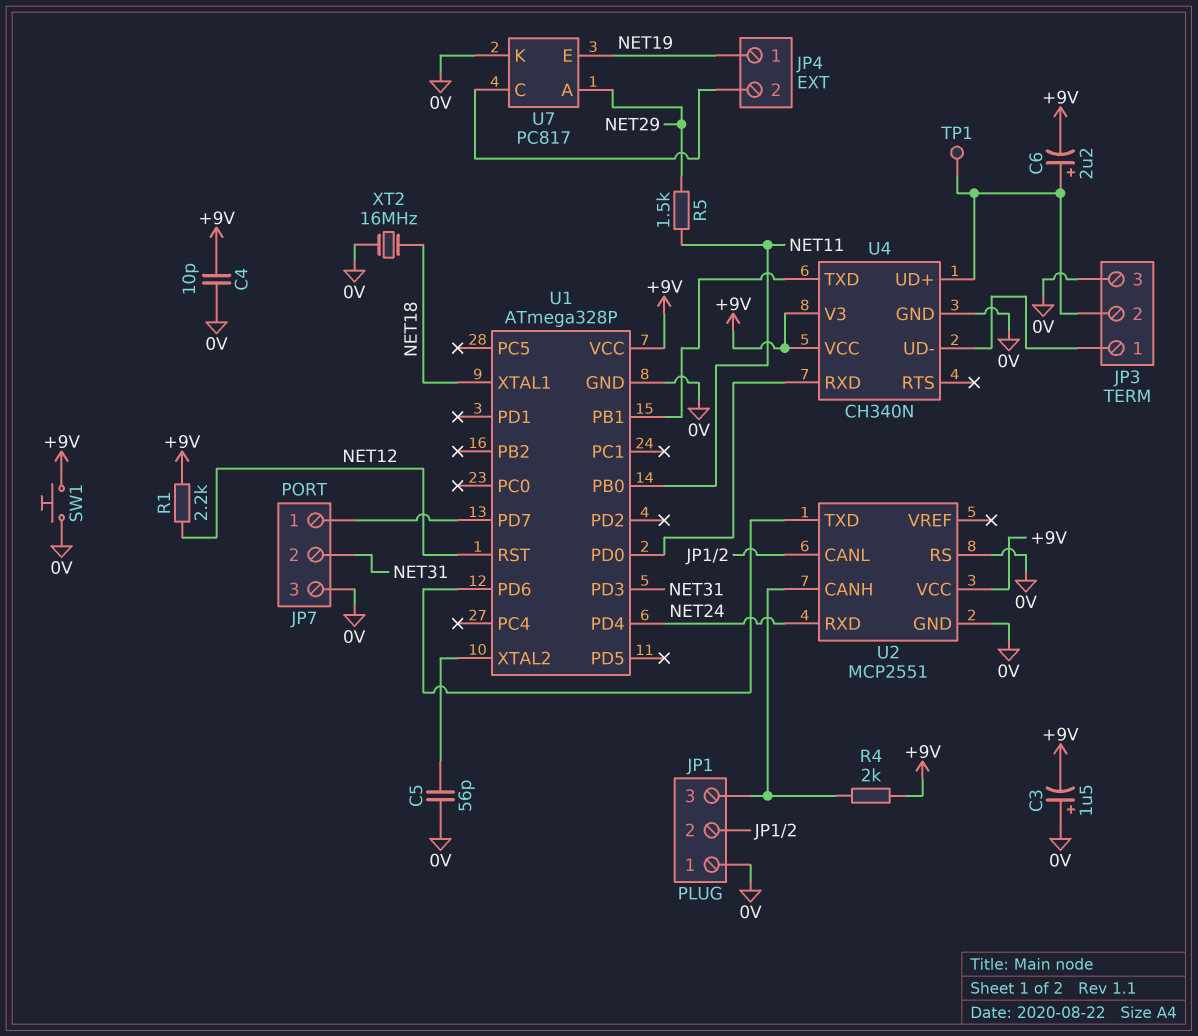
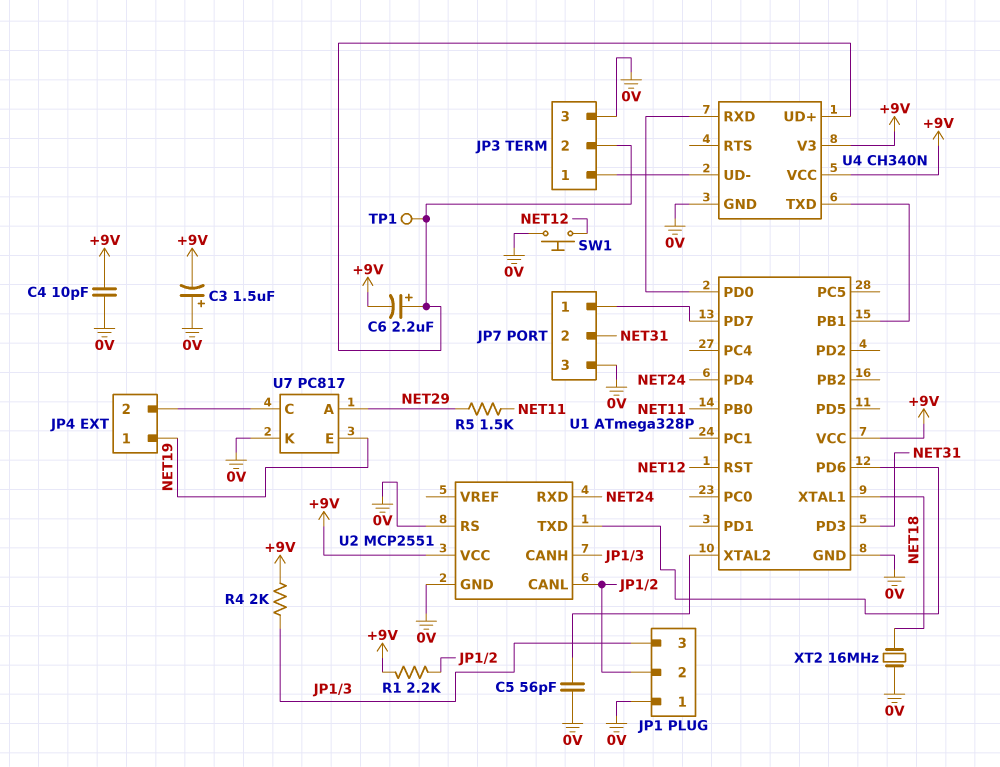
R1: 2.2k (+9V, NET12) -> 2.2k (+9V, JP1/2)
SW1: button (+9V, 0V) -> button (0V, NET12)

